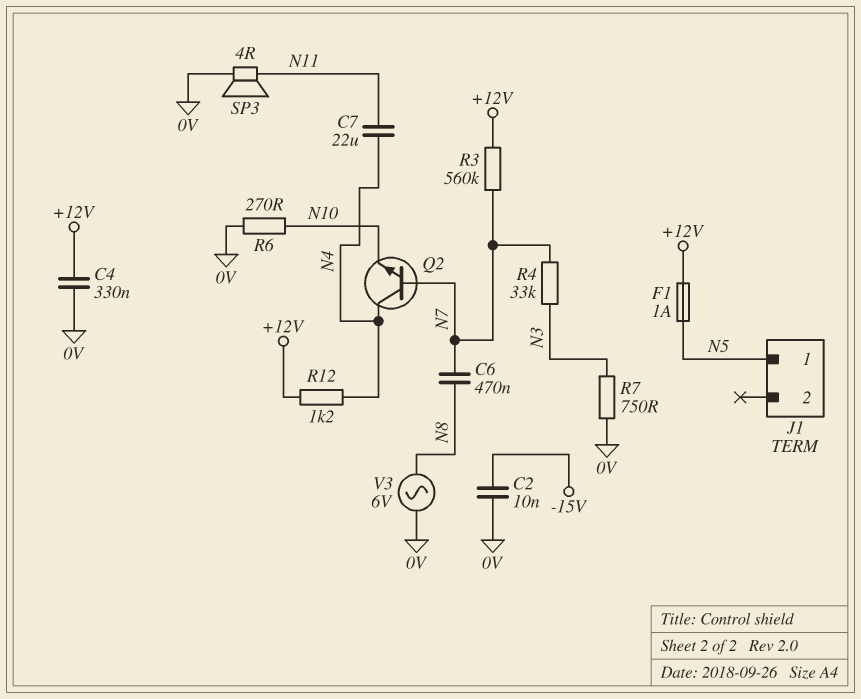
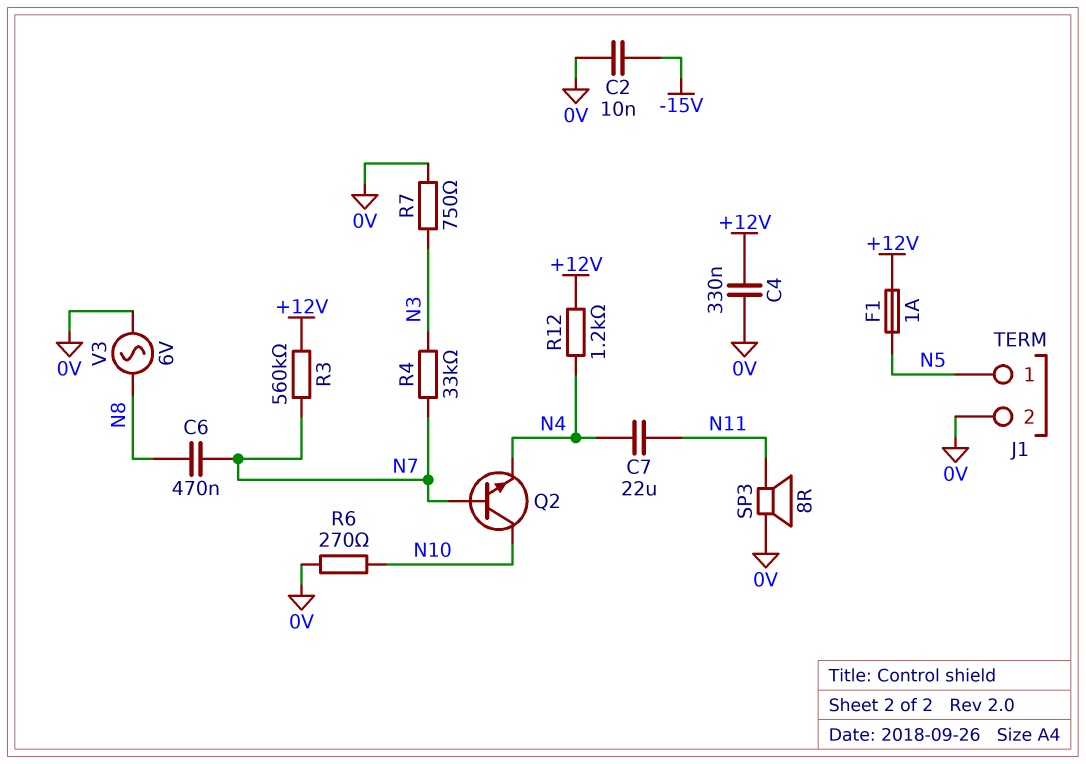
J1 pin 2: none -> 0V
Q2: NPN (B N7, C N4, E N10) -> NPN (B N7, C N10, E N4)
SP3: speaker 4R (0V, N11) -> speaker 8R (0V, N11)

